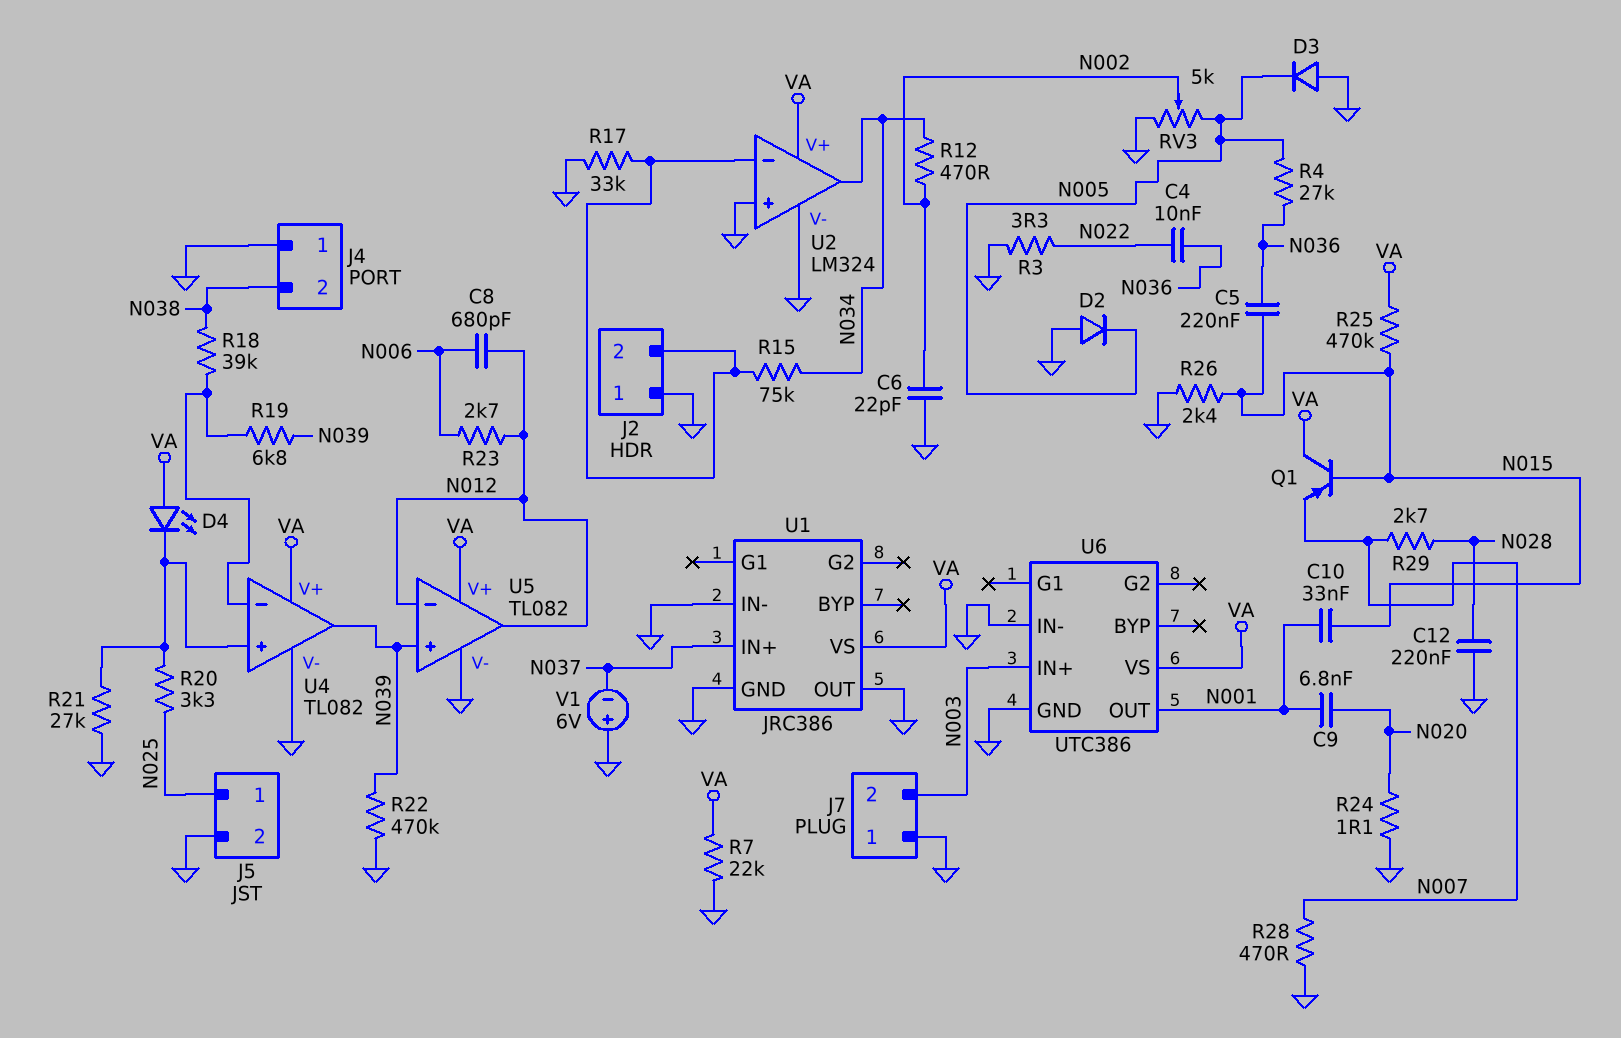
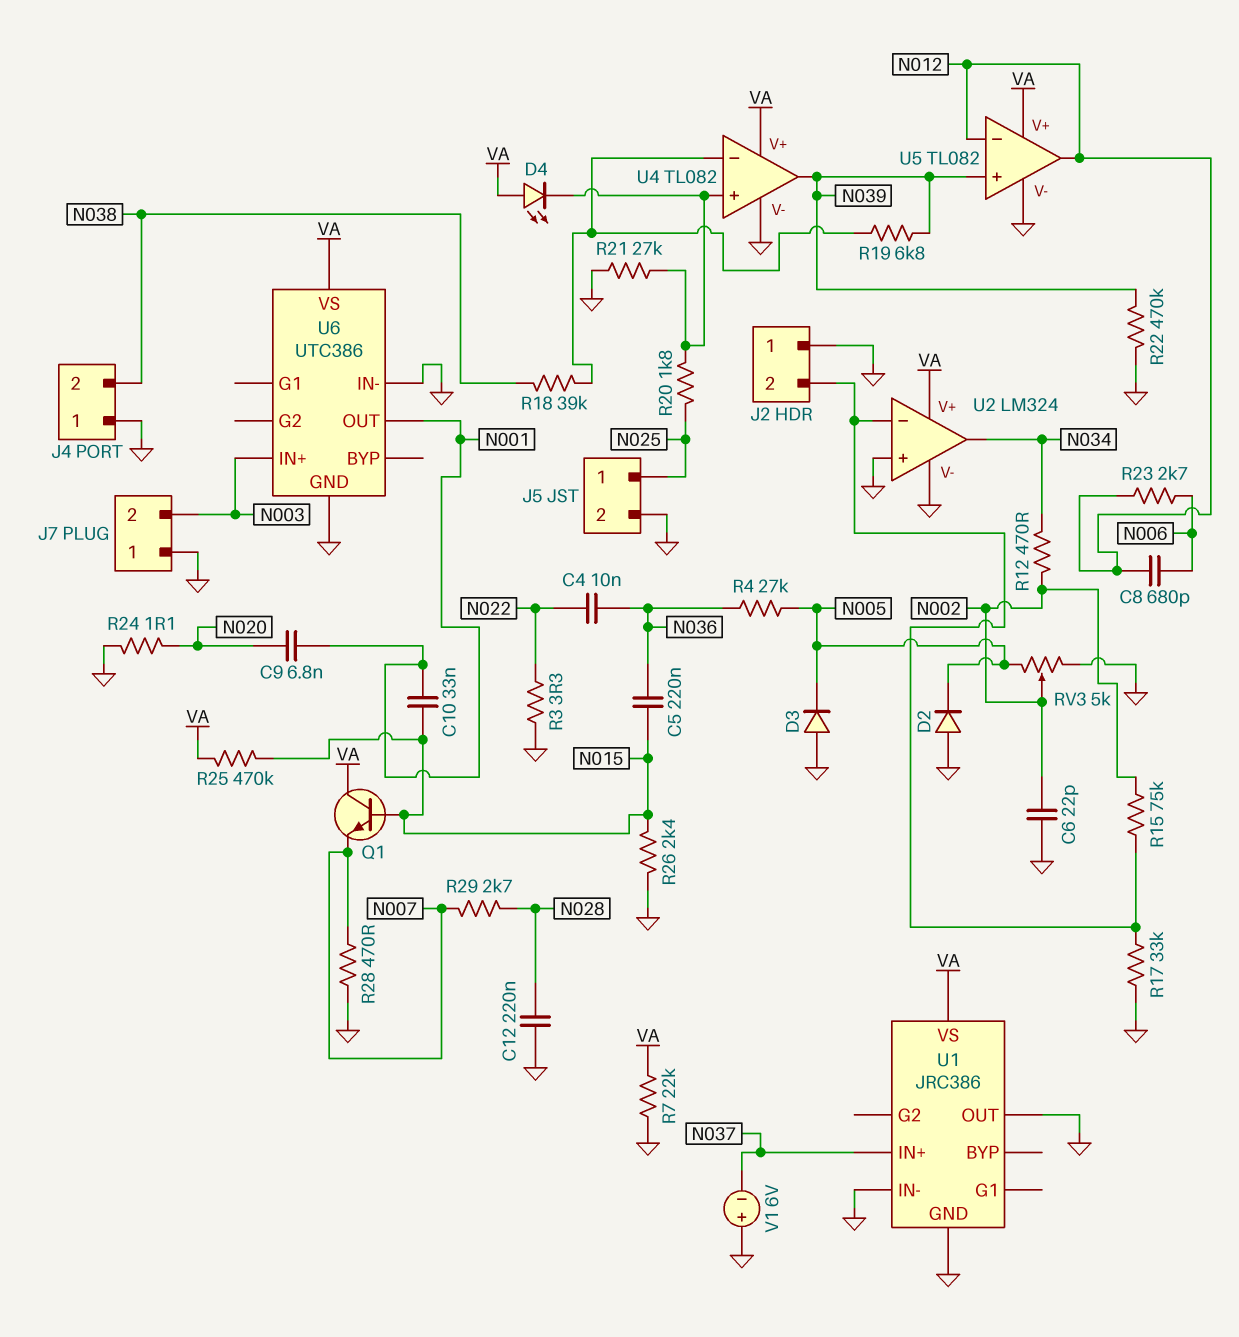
Q1: PNP (B N015, C VA, E N007) -> NPN (B N015, C VA, E N007)
R15: 75k (J2/2, N034) -> 75k (J2/2, N002)
R20: 3.3k (N025, U4/in+) -> 1.8k (N025, U4/in+)

